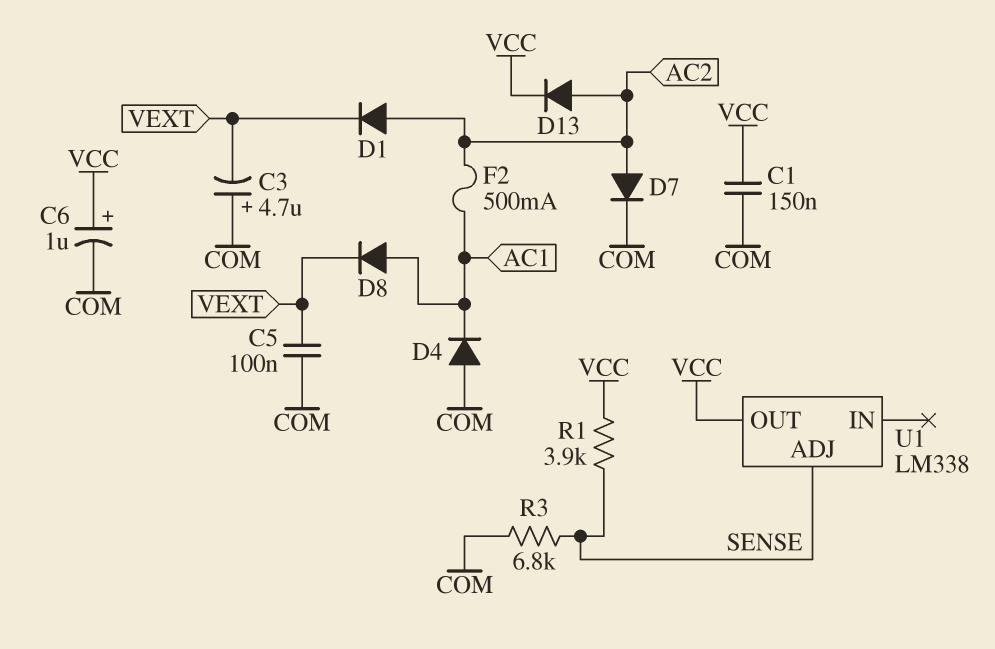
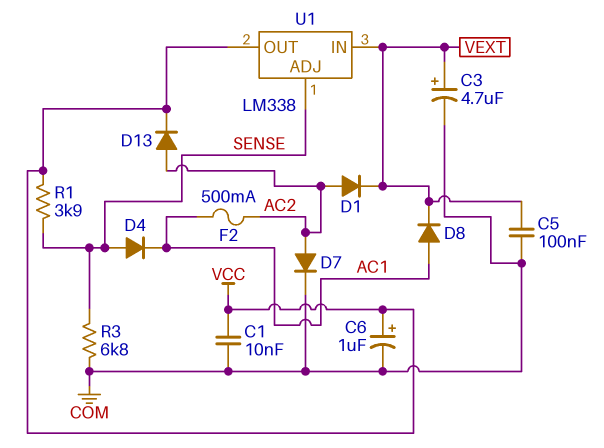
C1: 150nF (COM, VCC) -> 10nF (COM, VCC)
C3: 4.7uF (plus COM, minus VEXT) -> 4.7uF (plus VEXT, minus COM)
D4: diode (A COM, K AC1) -> diode (A SENSE, K AC1)
U1 pin IN: none -> VEXT

